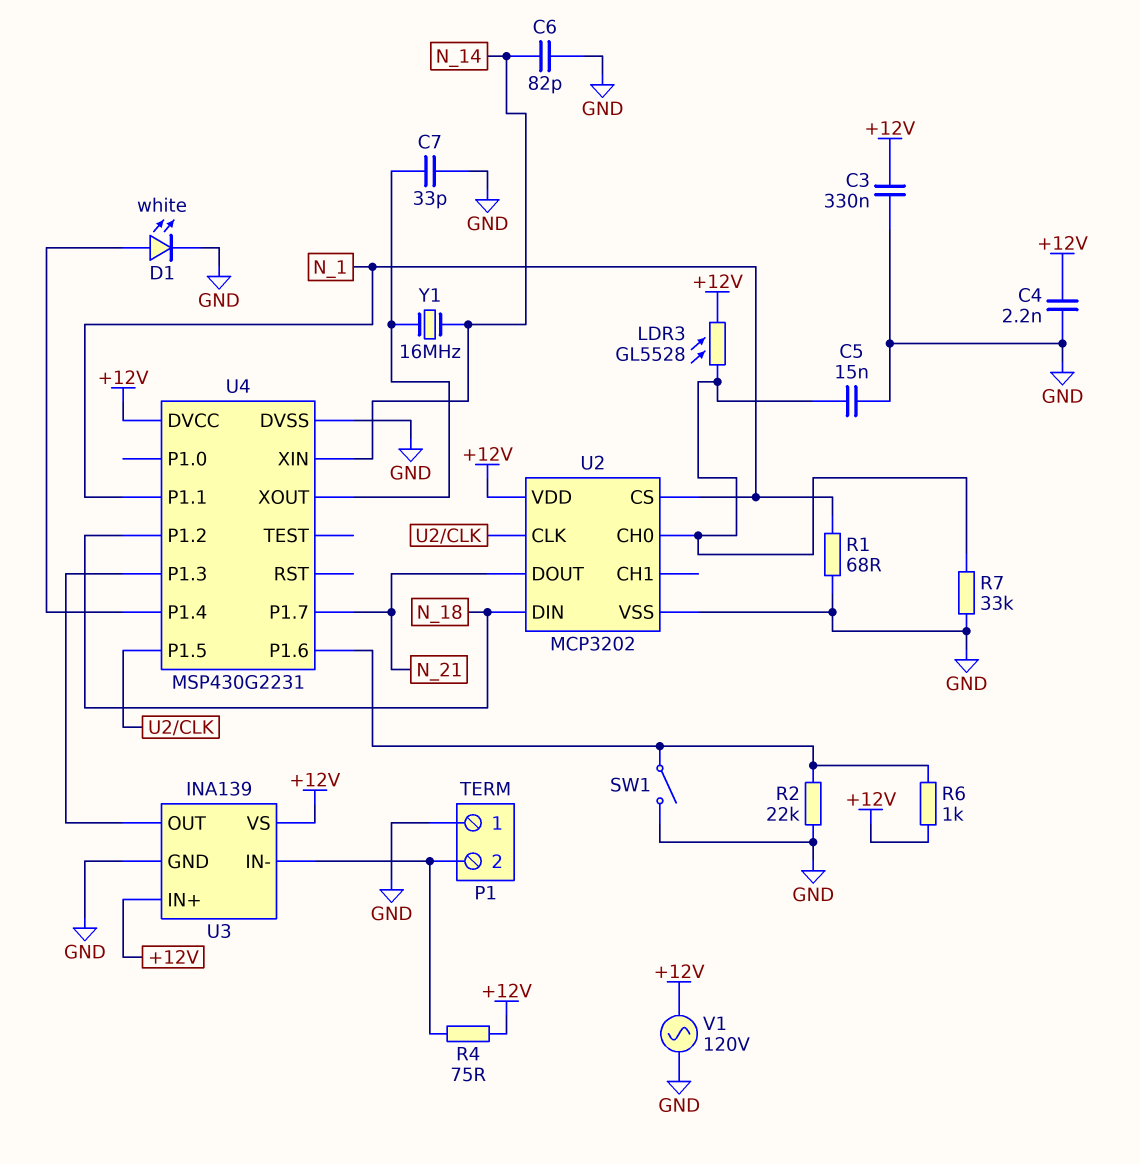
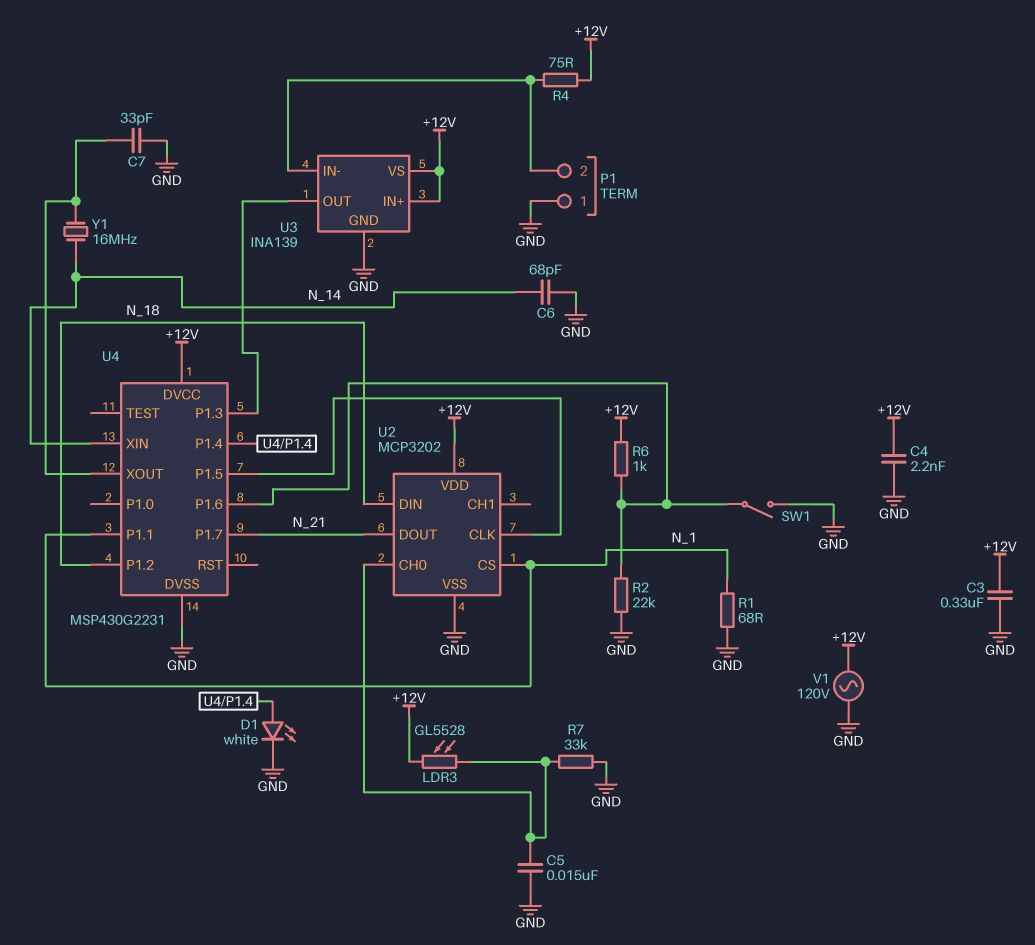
C6: 82pF (GND, N_14) -> 68pF (GND, N_14)

